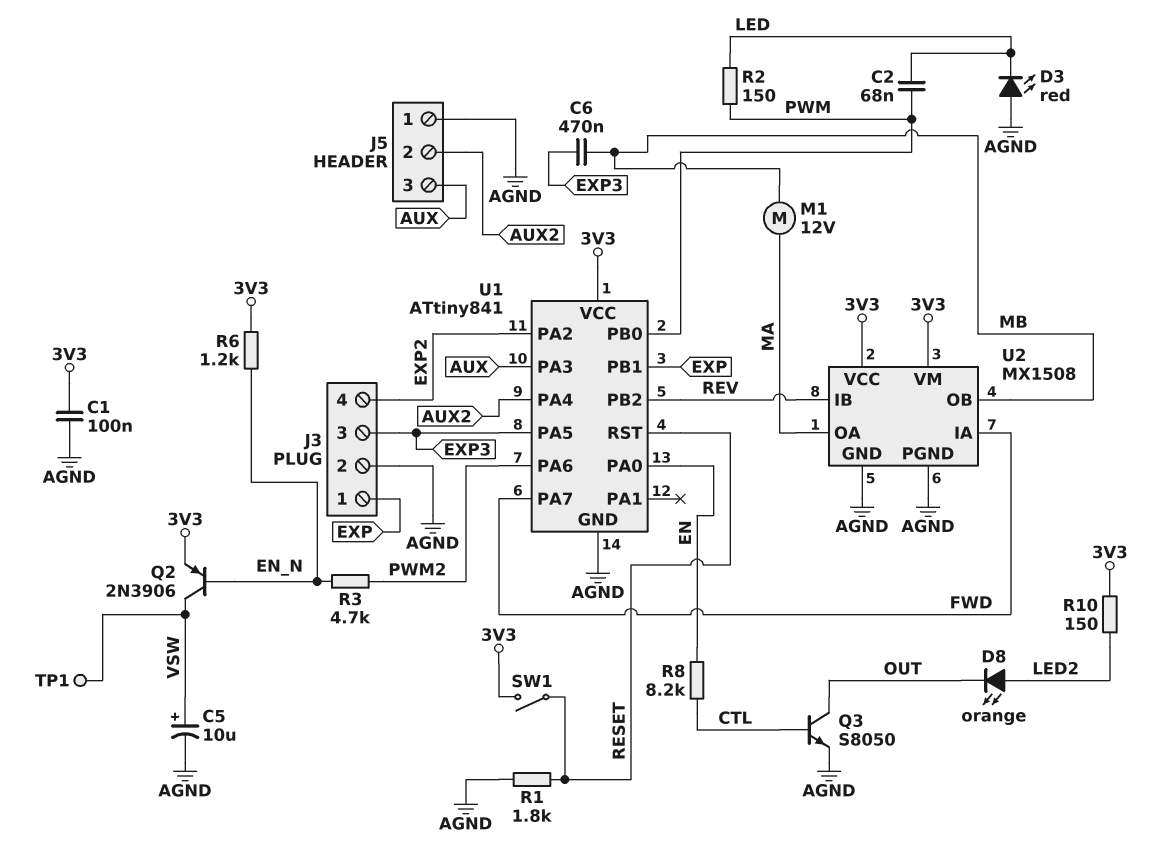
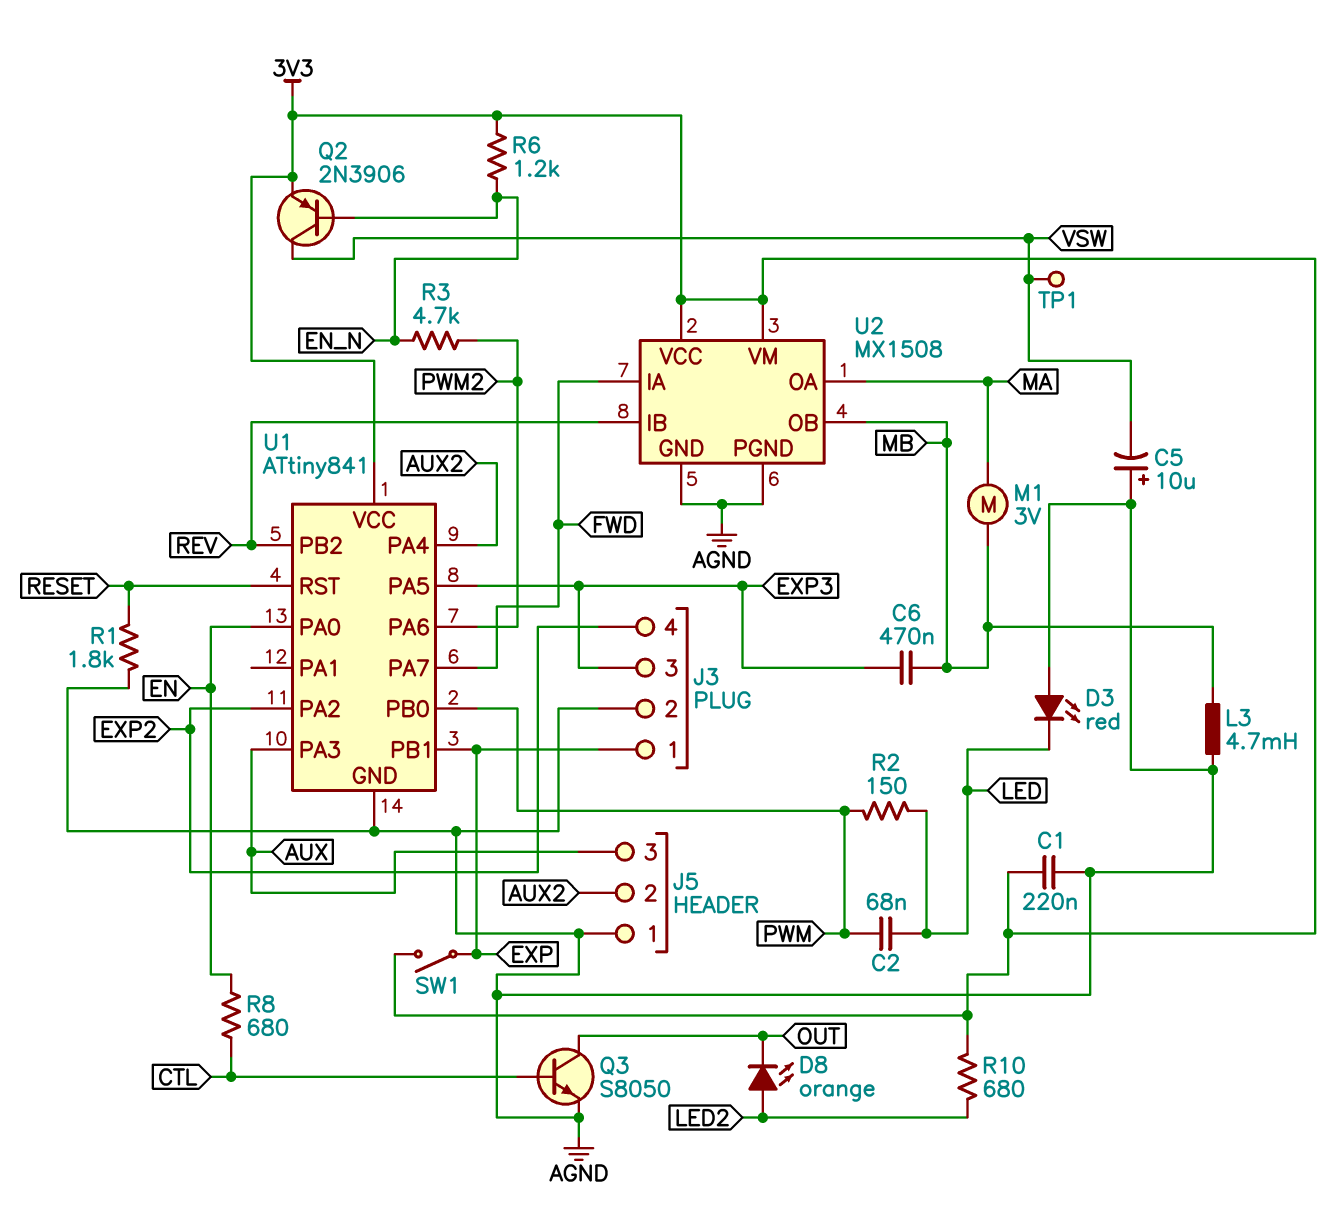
C1: 100nF (3V3, AGND) -> 220nF (3V3, AGND)
C5: 10uF (plus VSW, minus AGND) -> 10uF (plus AGND, minus VSW)
L3: none -> 4.7mH (AGND, MB)
M1: motor 12V (MA, MB) -> motor 3V (MA, MB)
R8: 8.2k (CTL, EN) -> 680 (CTL, EN)
R10: 150 (3V3, LED2) -> 680 (3V3, LED2)
SW1: switch (3V3, RESET) -> switch (3V3, EXP)

